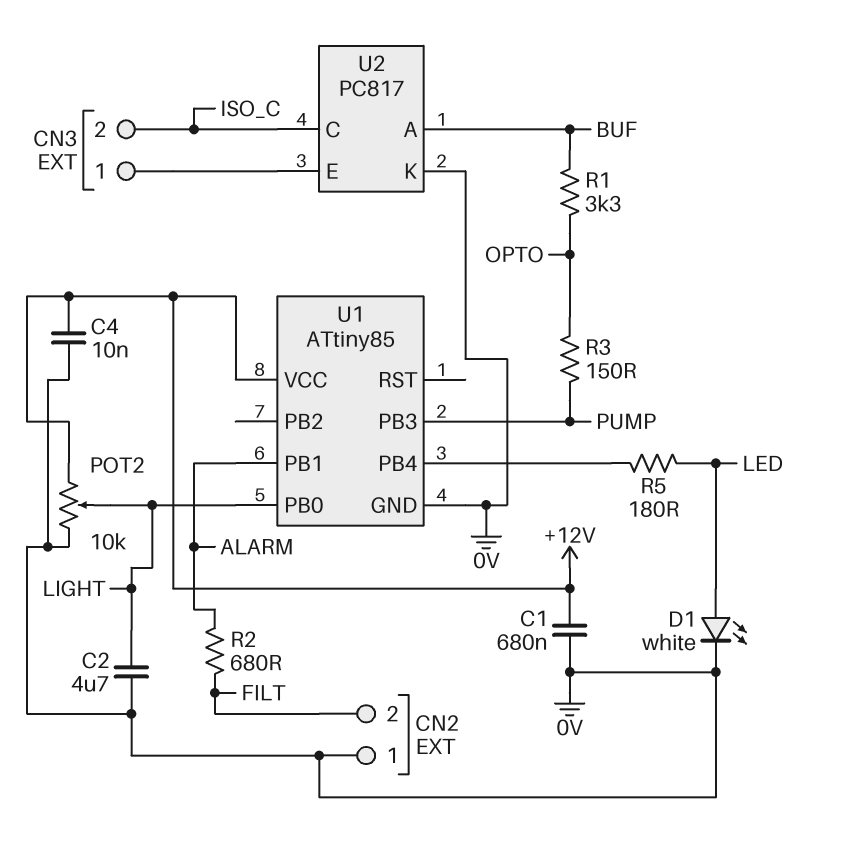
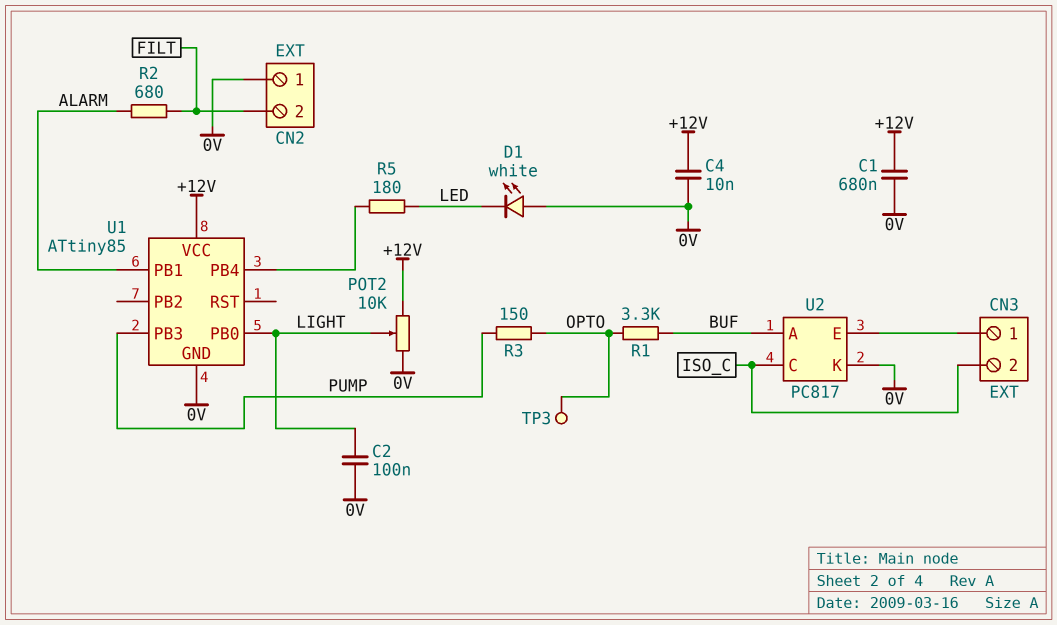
C2: 4.7uF (0V, LIGHT) -> 100nF (0V, LIGHT)
D1: LED white (A LED, K 0V) -> LED white (A 0V, K LED)
TP3: none -> test point (OPTO)

